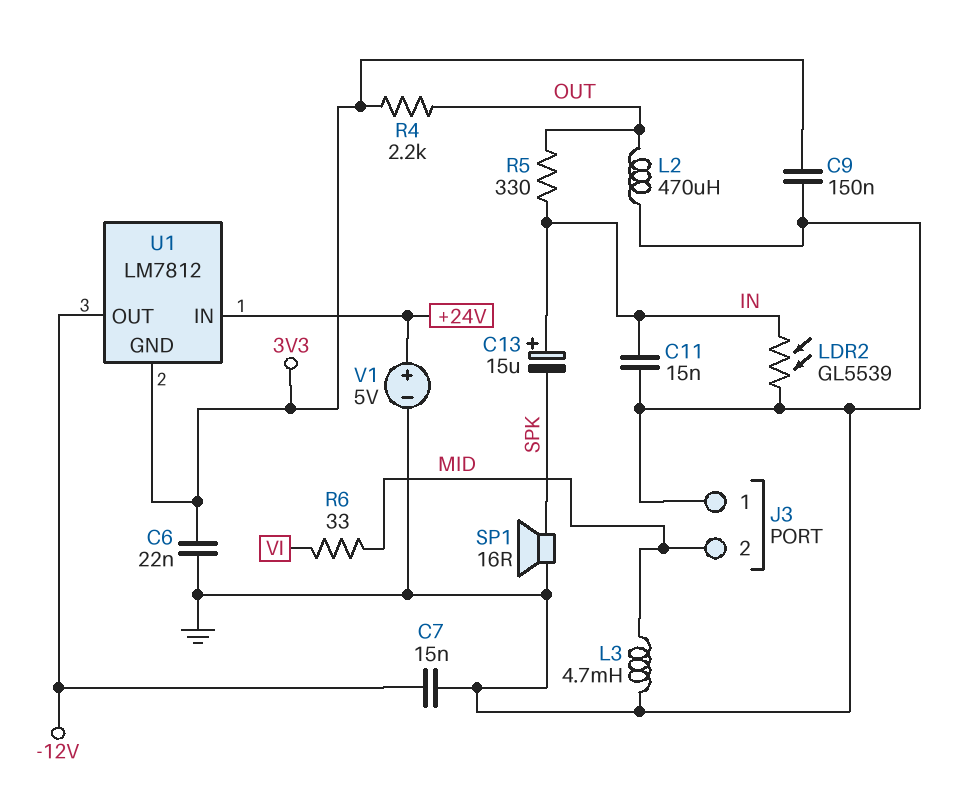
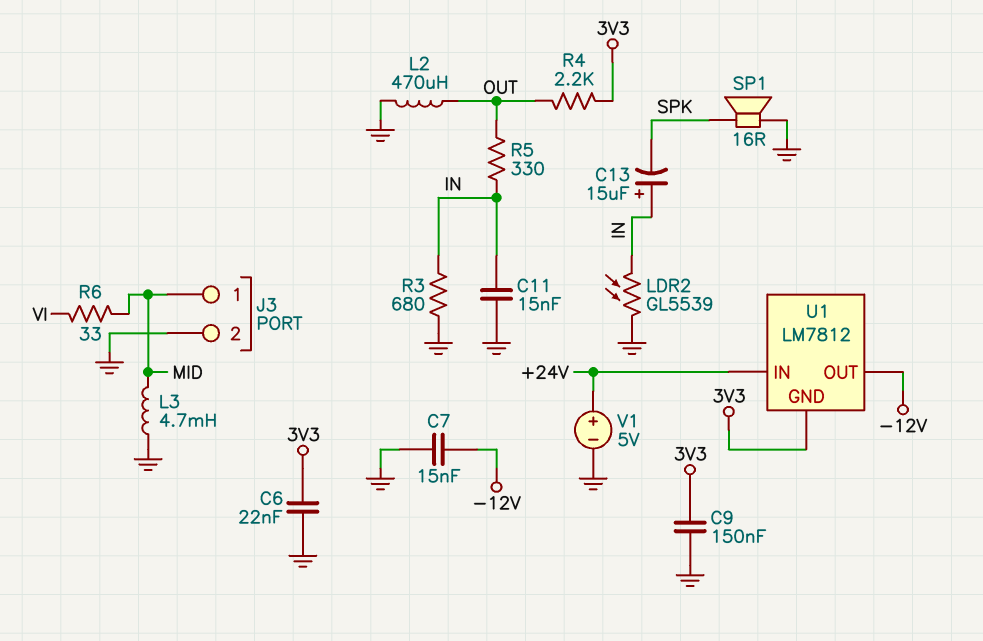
J3 pin 1: GND -> MID
J3 pin 2: MID -> GND
R3: none -> 680 (GND, IN)

